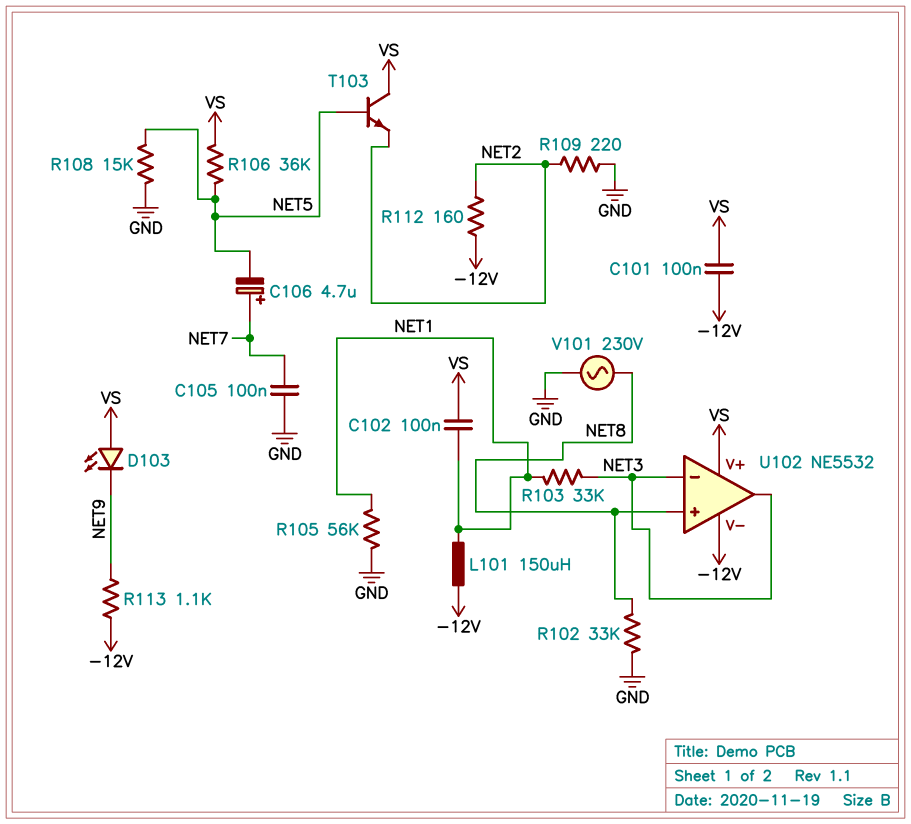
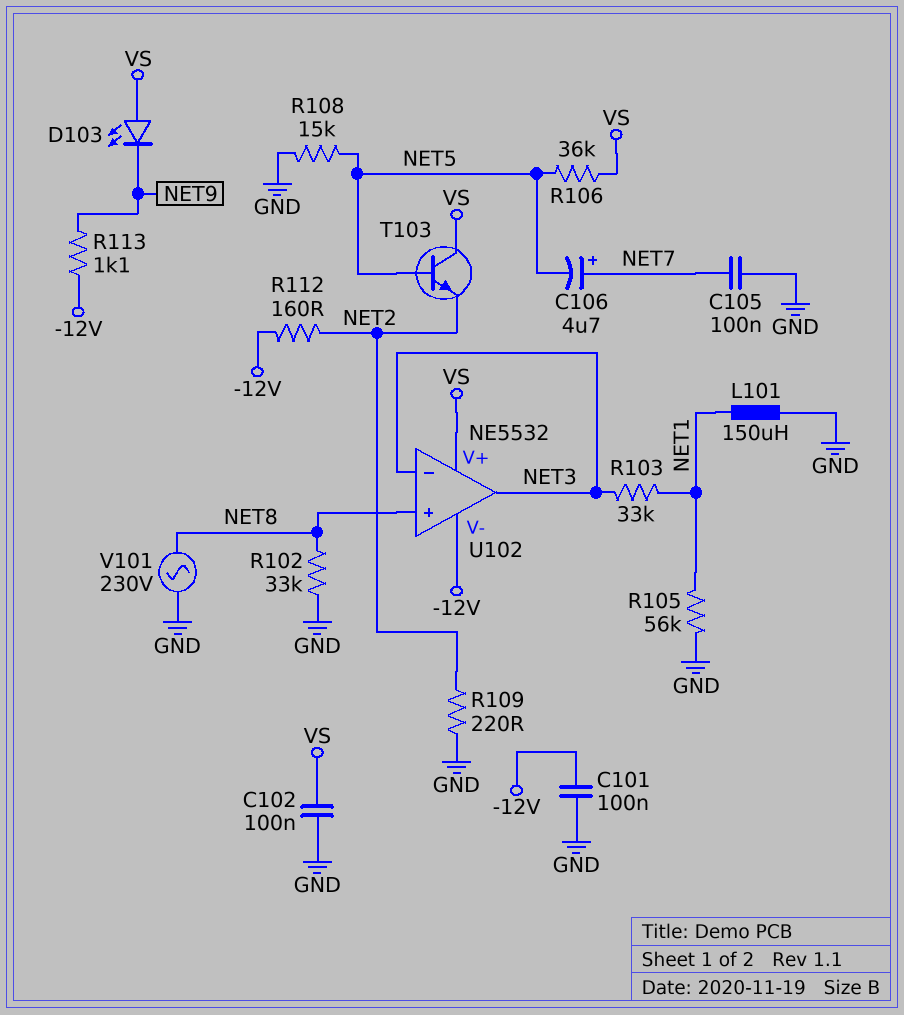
C101: 100nF (-12V, VS) -> 100nF (-12V, GND)
C102: 100nF (NET1, VS) -> 100nF (GND, VS)
L101: 150uH (-12V, NET1) -> 150uH (GND, NET1)

